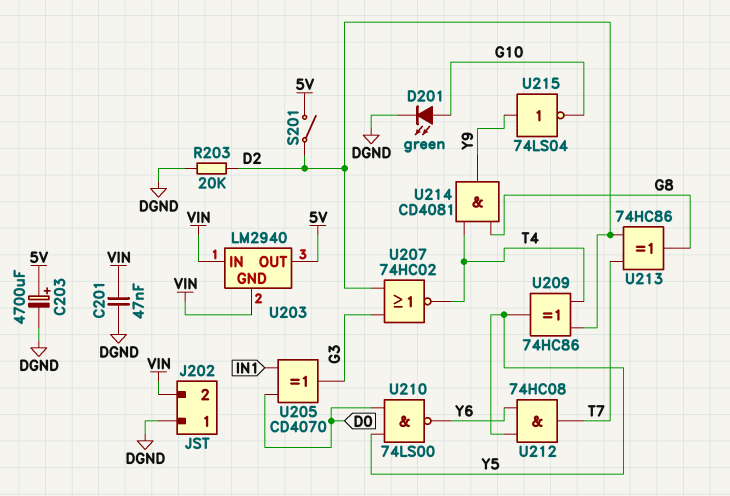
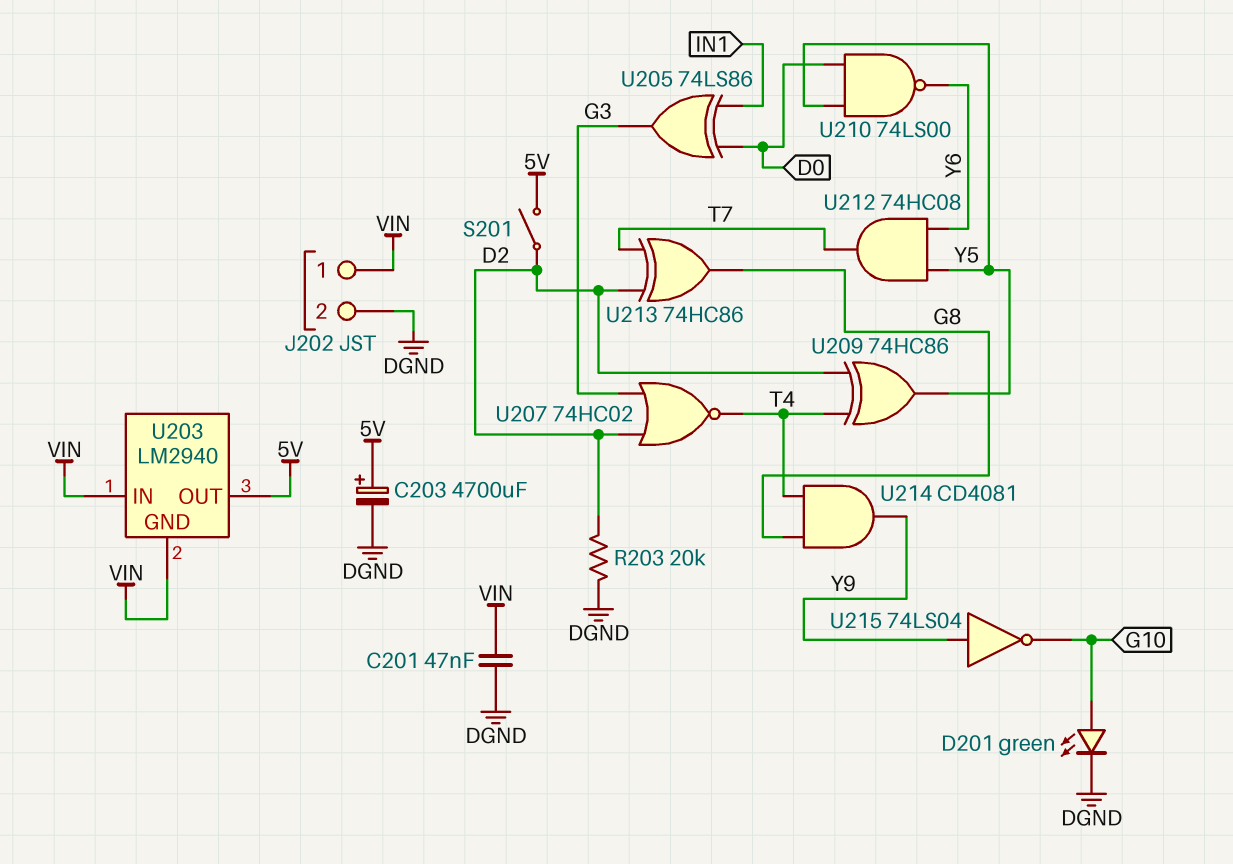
J202 pin 1: DGND -> VIN
J202 pin 2: VIN -> DGND
U205: XOR CD4070 (in D0, in IN1, out G3) -> XOR 74LS86 (in D0, in IN1, out G3)

